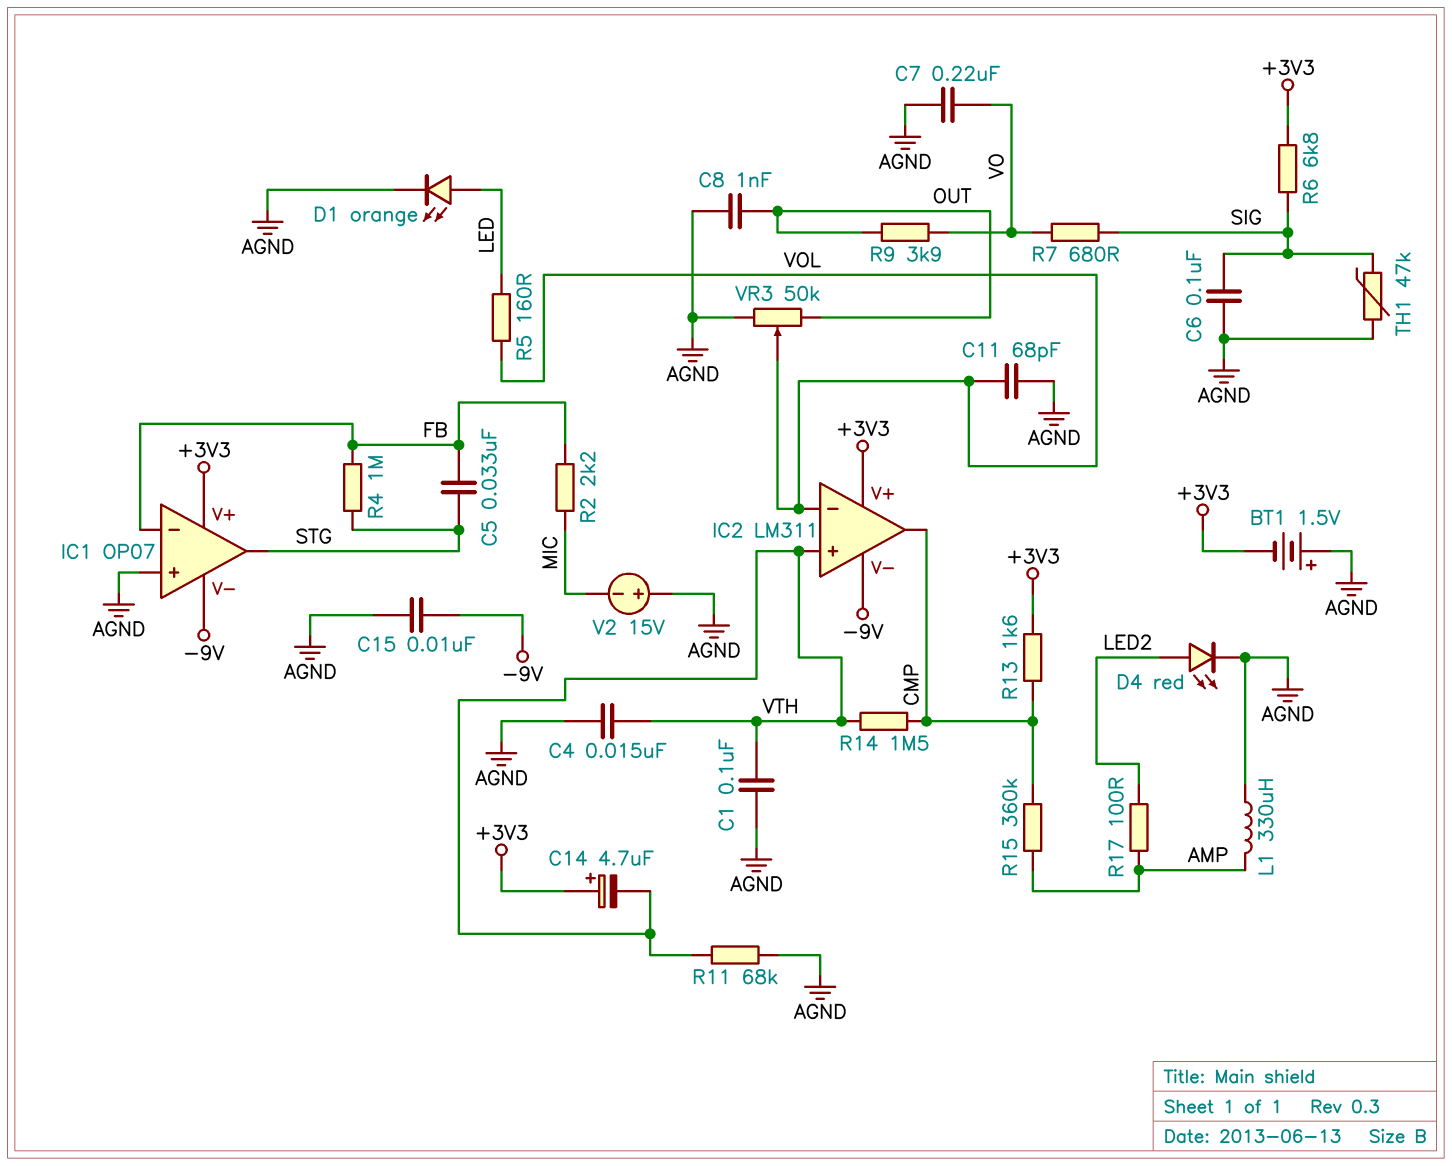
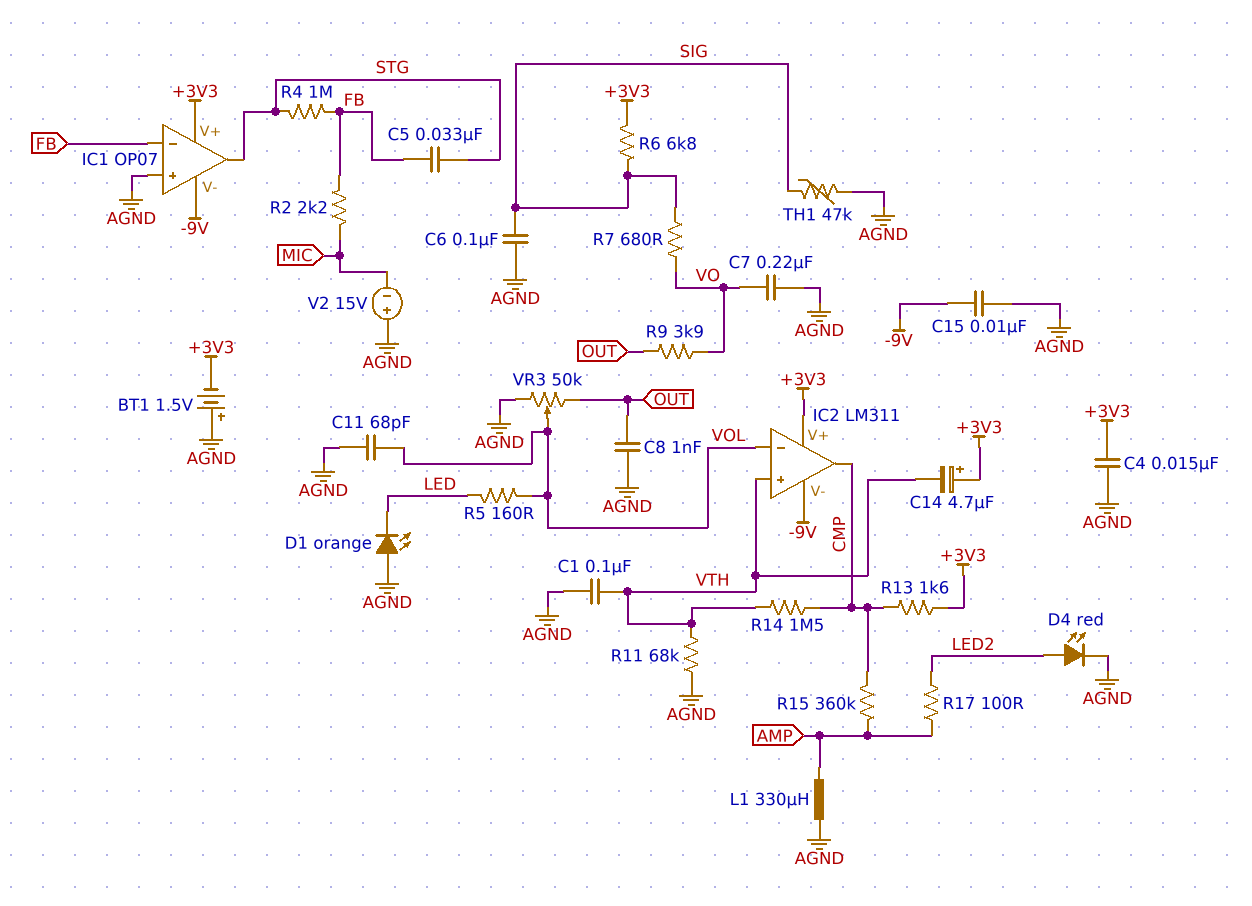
C4: 15nF (AGND, VTH) -> 15nF (+3V3, AGND)
D1: LED orange (A LED, K AGND) -> LED orange (A AGND, K LED)

